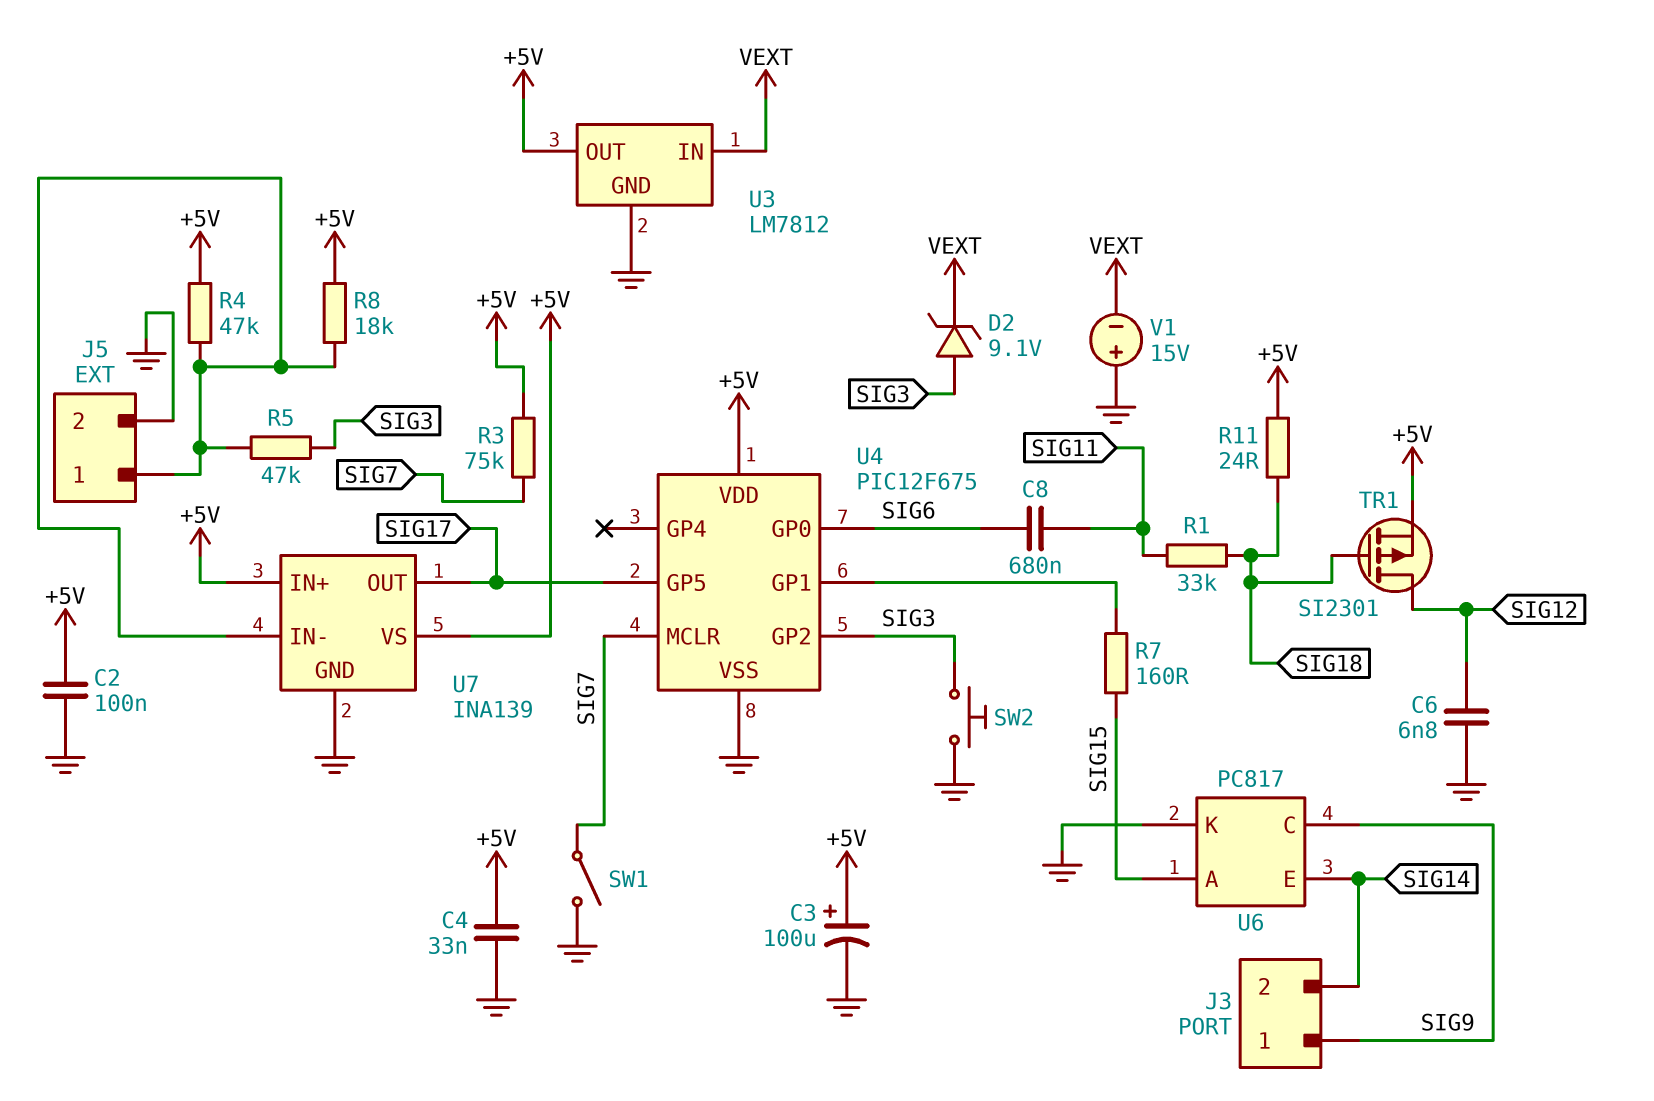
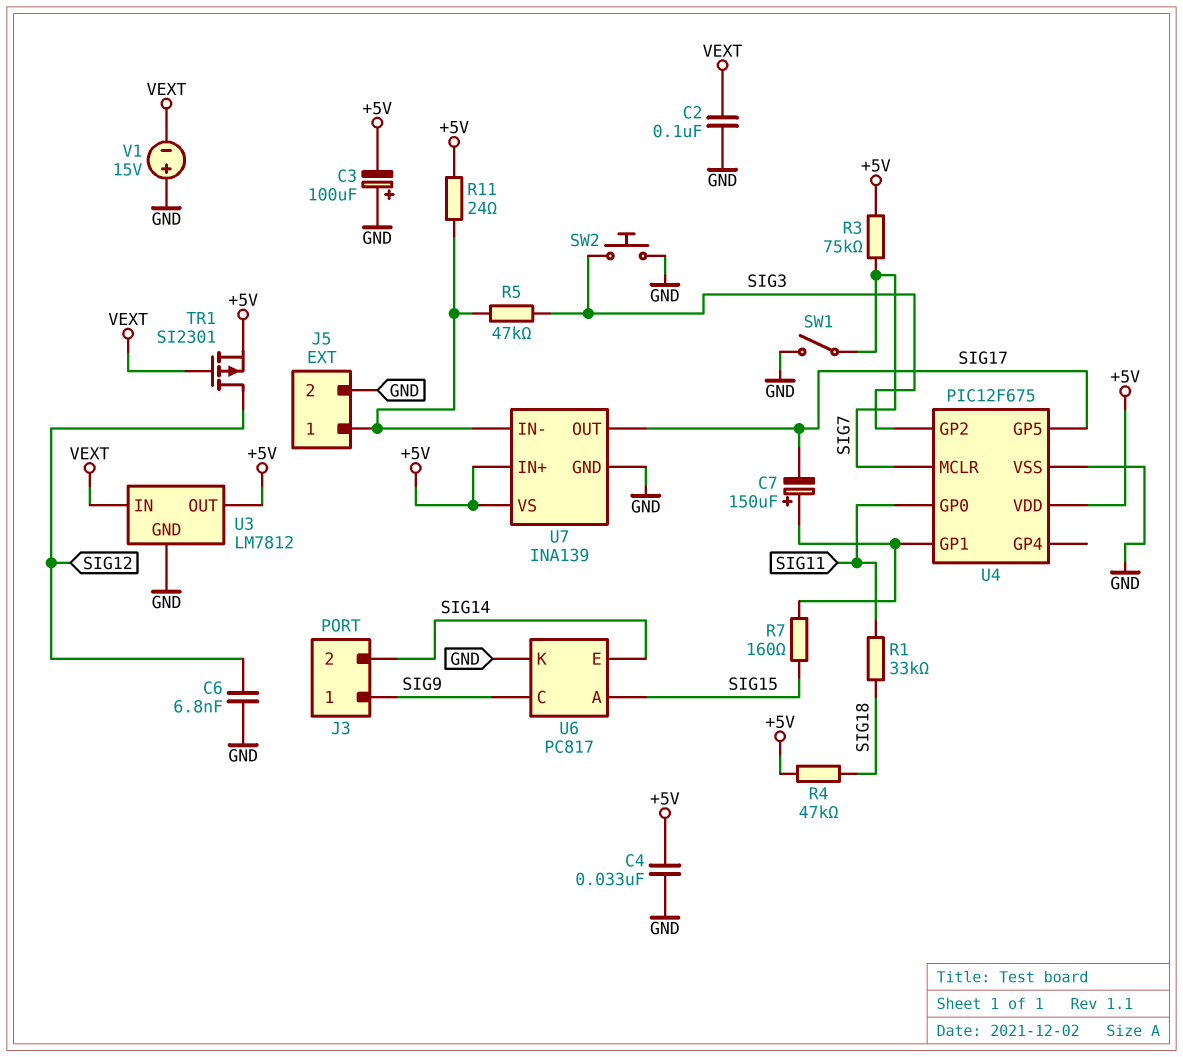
C2: 100nF (+5V, GND) -> 100nF (GND, VEXT)
C3: 100uF (plus +5V, minus GND) -> 100uF (plus GND, minus +5V)
C7: none -> 150uF (plus U4/GP1, minus SIG17)
C8: 680nF (SIG6, SIG11) -> none
D2: zener 9.1V (A SIG3, K VEXT) -> none
R4: 47k (+5V, J5/1) -> 47k (+5V, SIG18)
R8: 18k (+5V, J5/1) -> none
R11: 24 (+5V, SIG18) -> 24 (+5V, J5/1)
TR1: PMOS SI2301 (G SIG18, D SIG12, S +5V) -> PMOS SI2301 (G VEXT, D SIG12, S +5V)
U4 pin GP0: SIG6 -> SIG11

